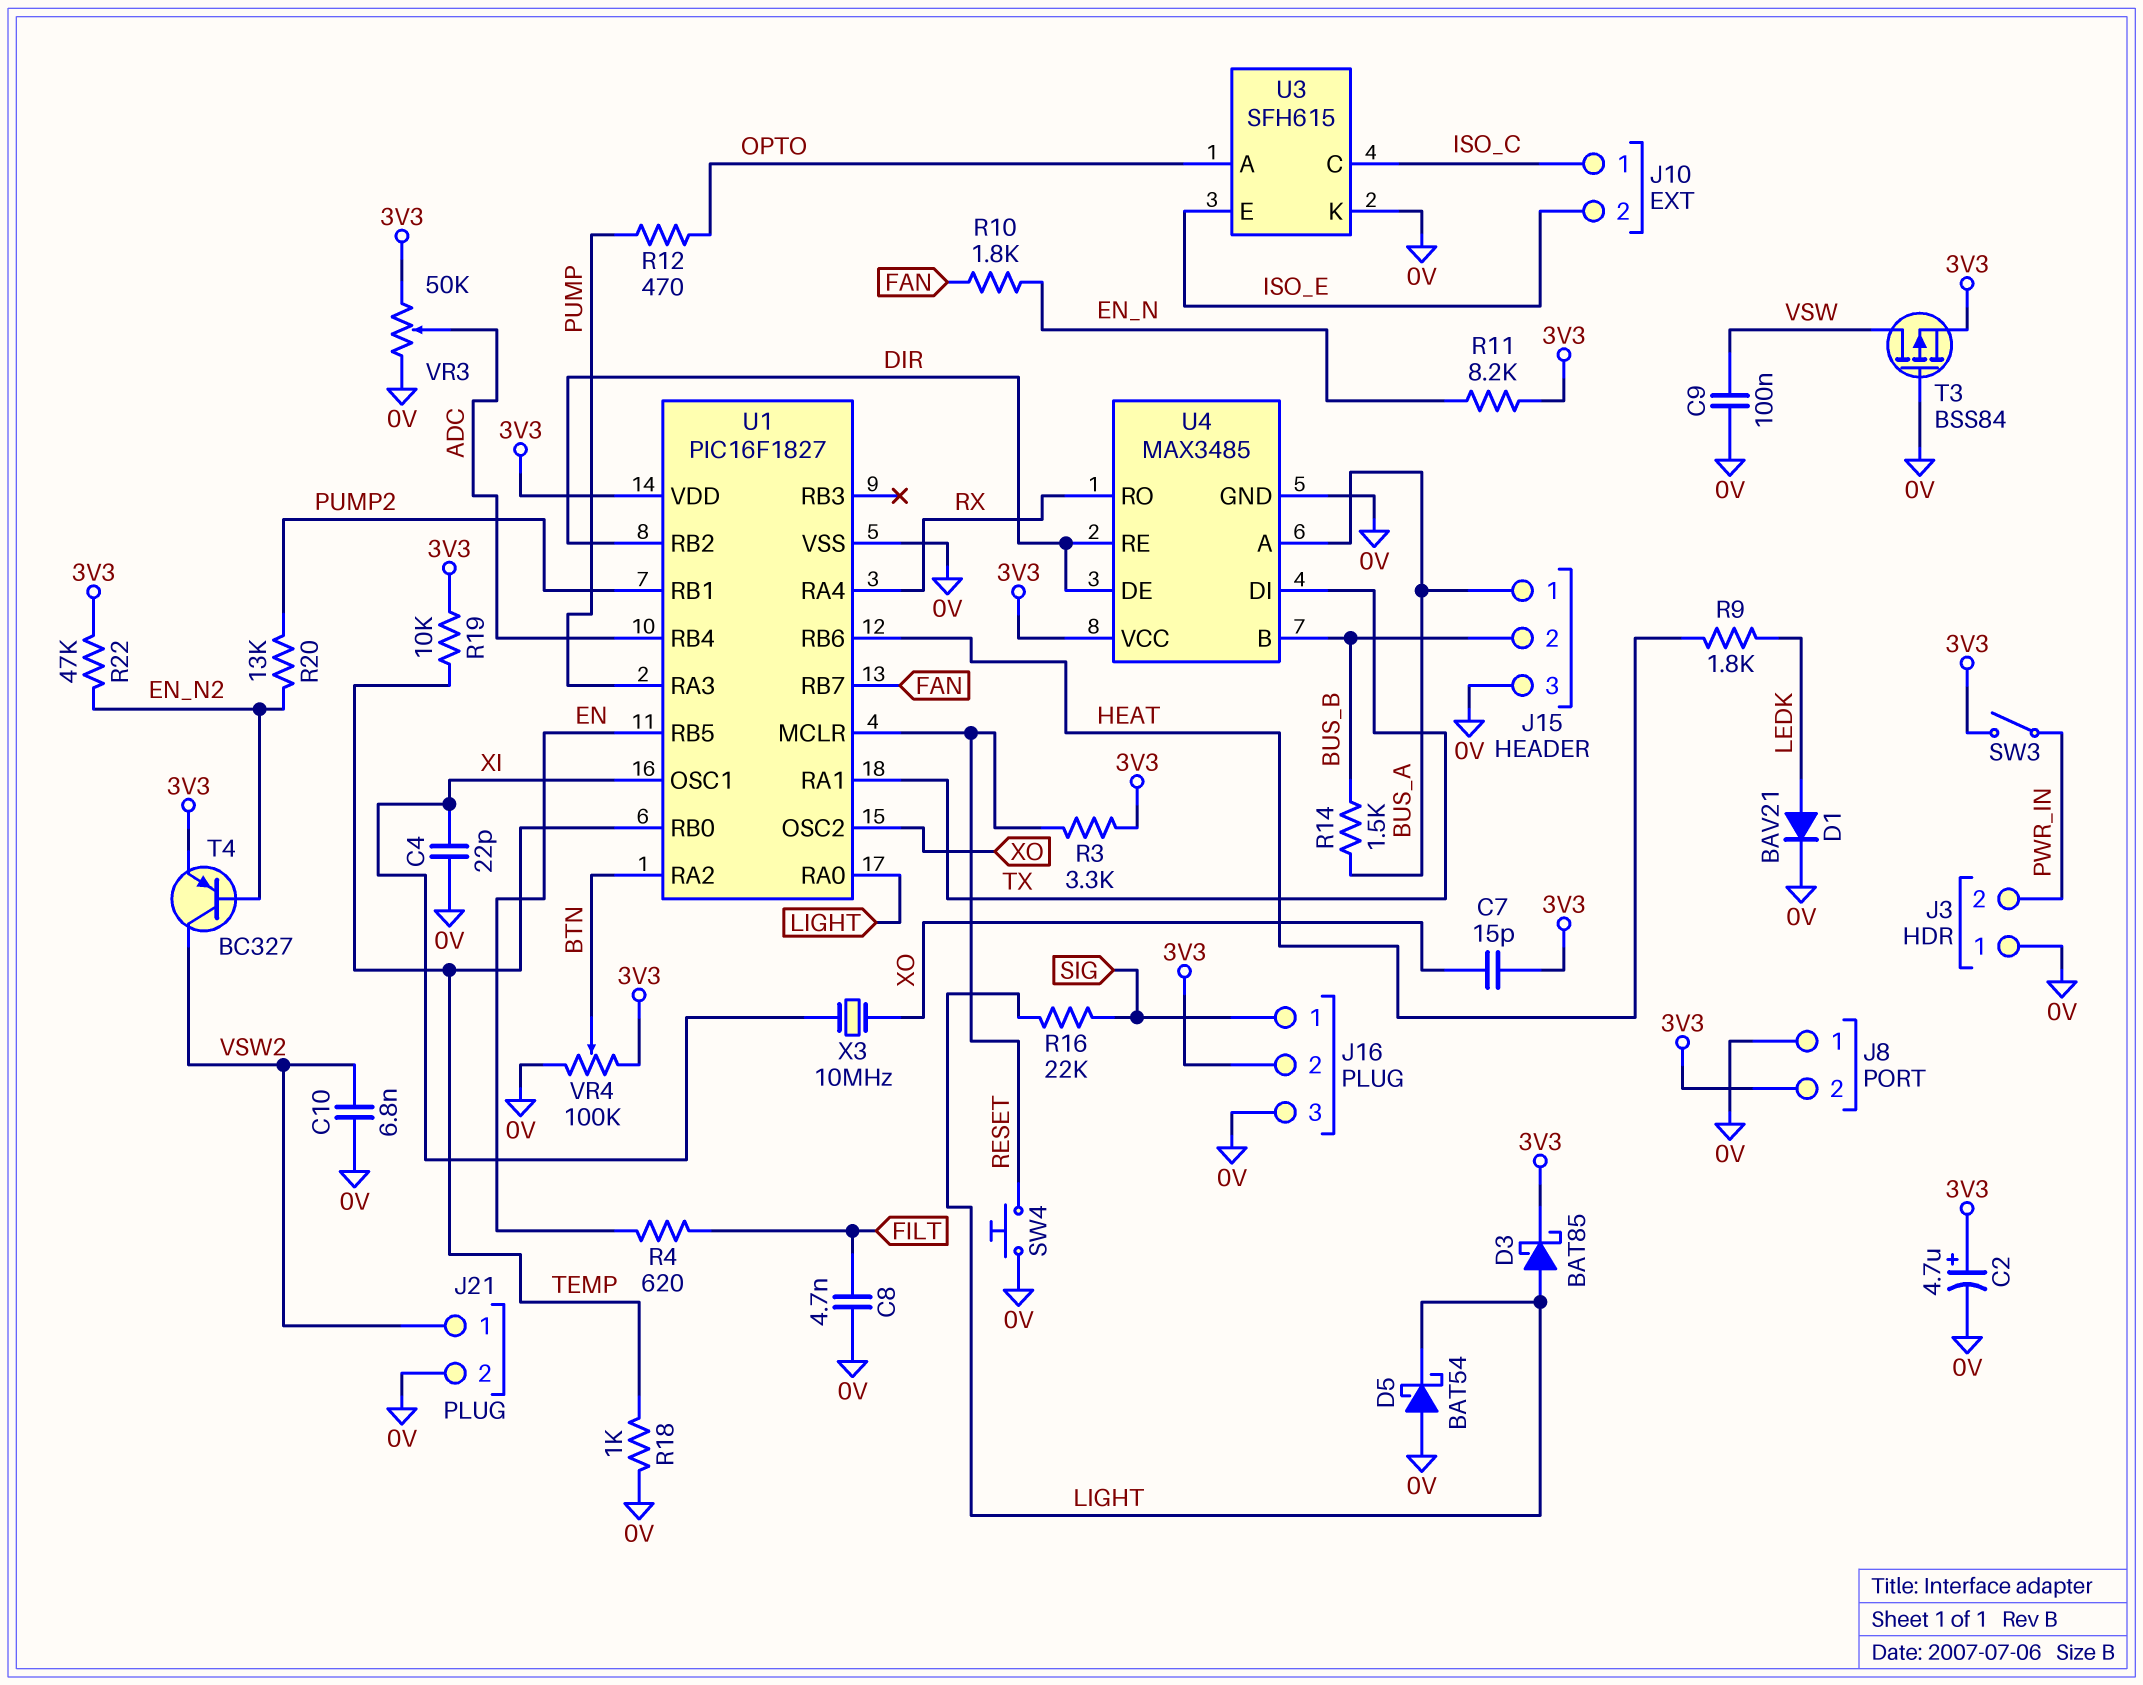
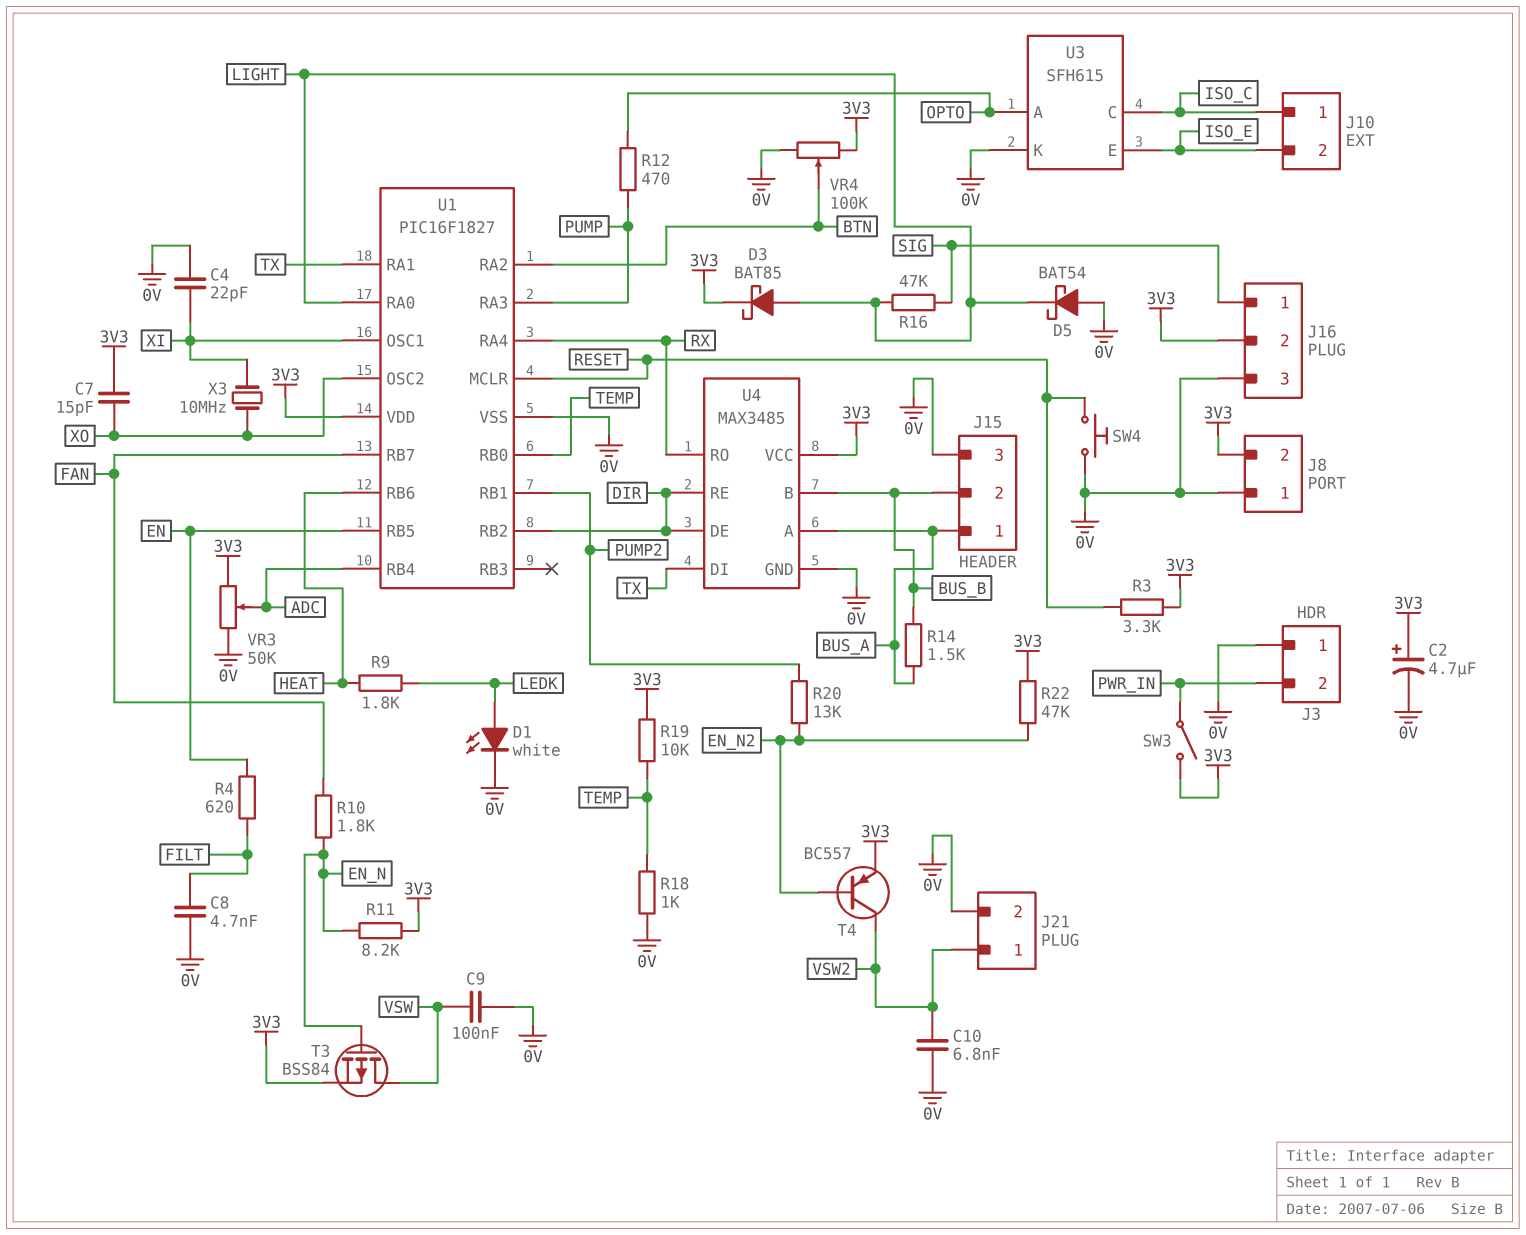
D1: diode BAV21 (A LEDK, K 0V) -> LED white (A LEDK, K 0V)
R16: 22k (LIGHT, SIG) -> 47k (LIGHT, SIG)
T3: PMOS BSS84 (G 0V, D VSW, S 3V3) -> PMOS BSS84 (G EN_N, D VSW, S 3V3)
T4: PNP BC327 (B EN_N2, C VSW2, E 3V3) -> PNP BC557 (B EN_N2, C VSW2, E 3V3)

